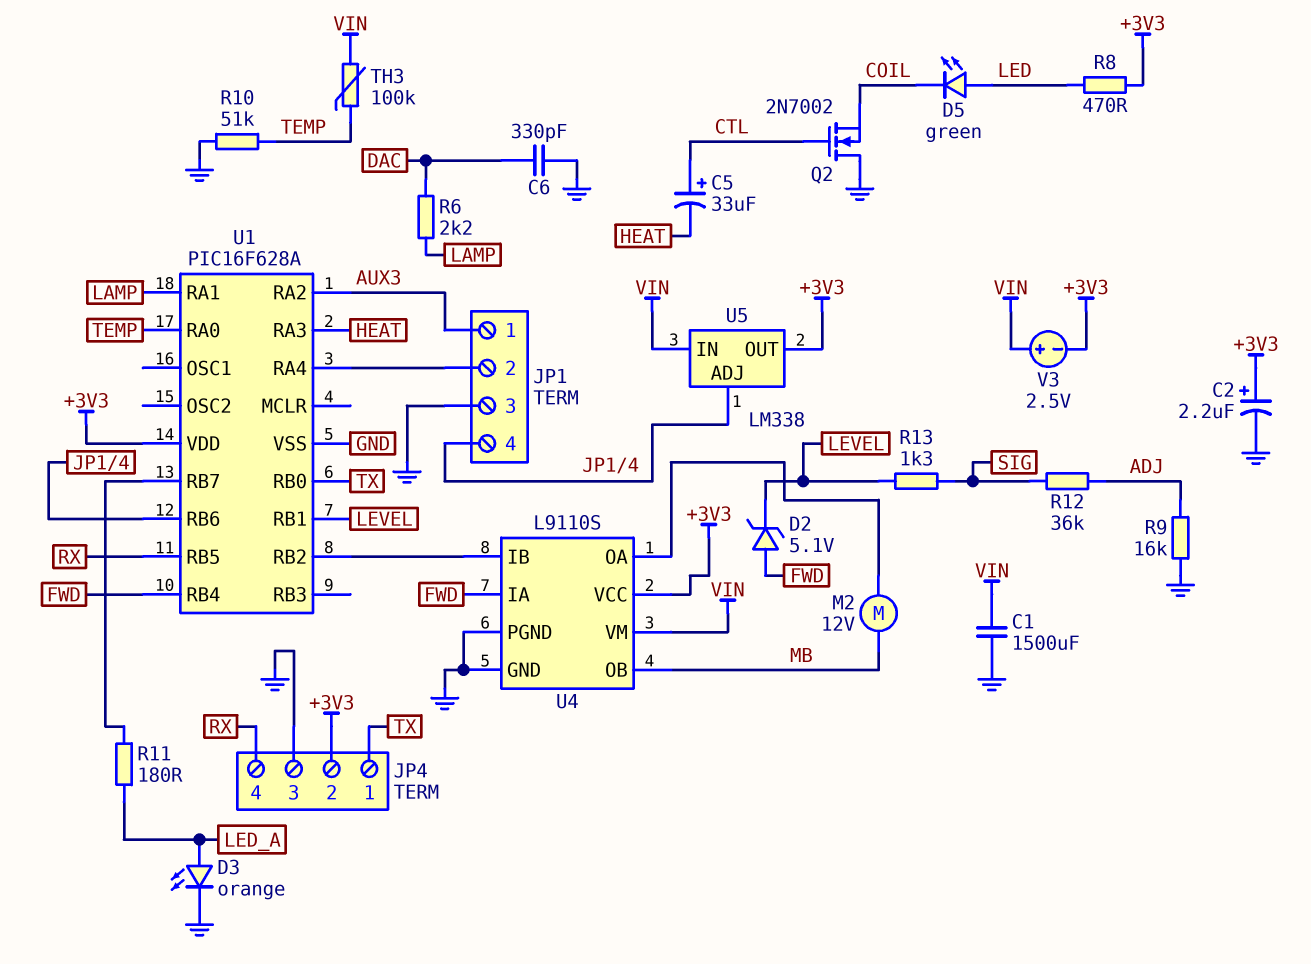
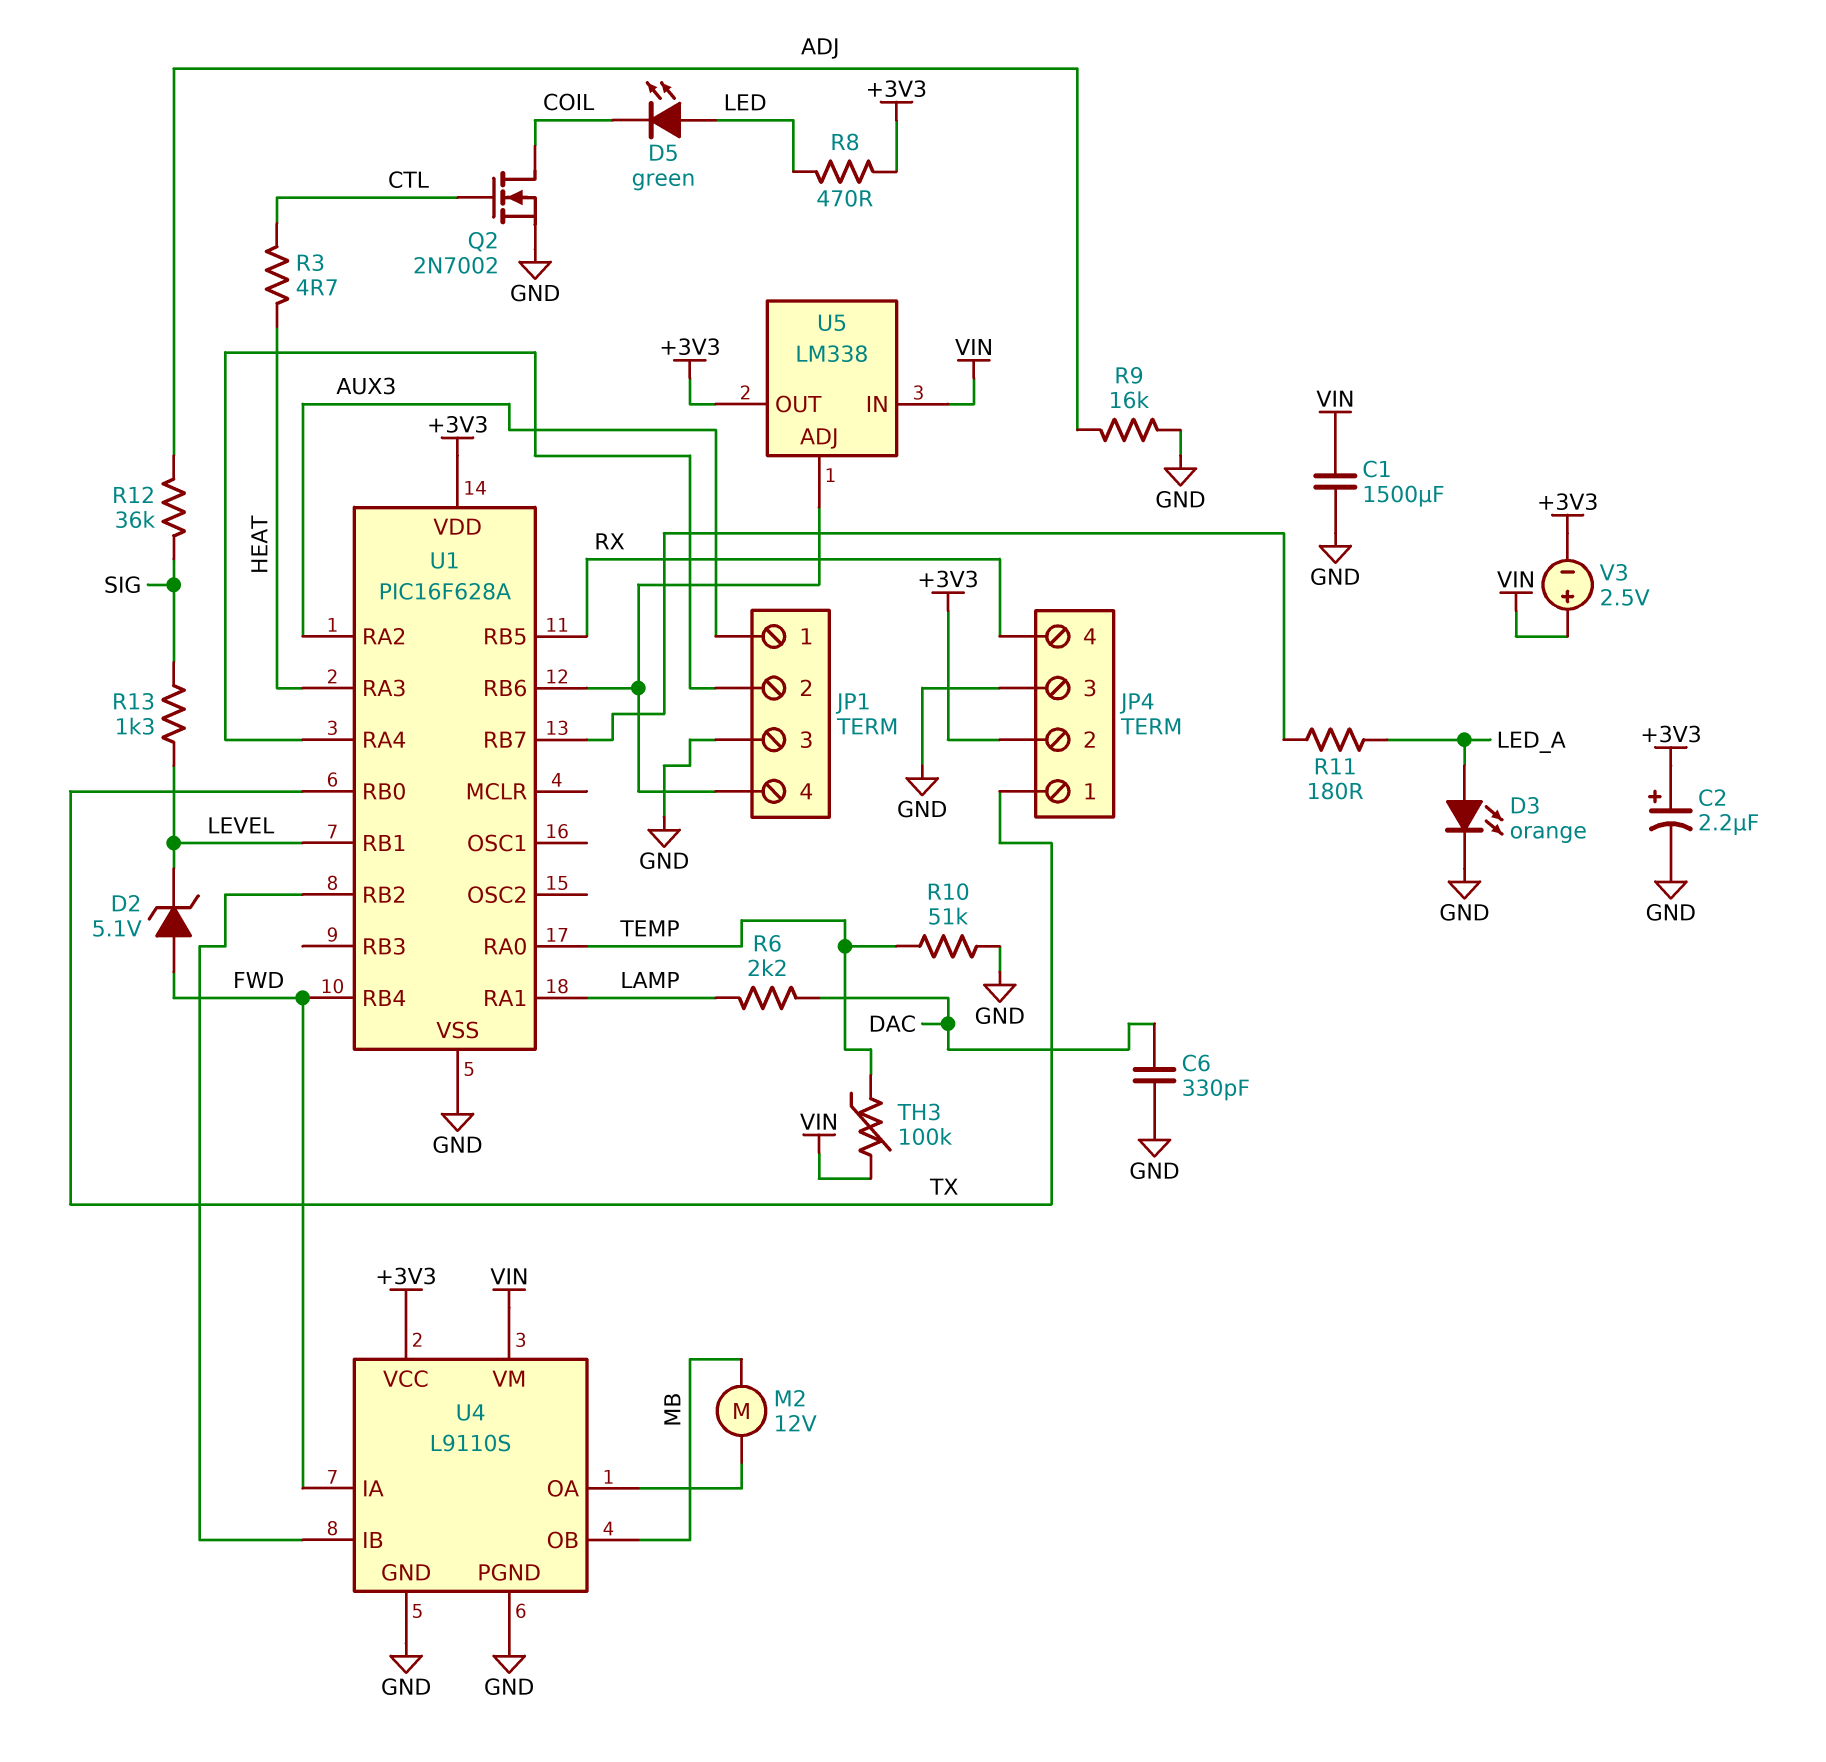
C5: 33uF (plus CTL, minus HEAT) -> none
Q2: NMOS 2N7002 (G CTL, D GND, S COIL) -> NMOS 2N7002 (G CTL, D COIL, S GND)
R3: none -> 4.7 (CTL, HEAT)

